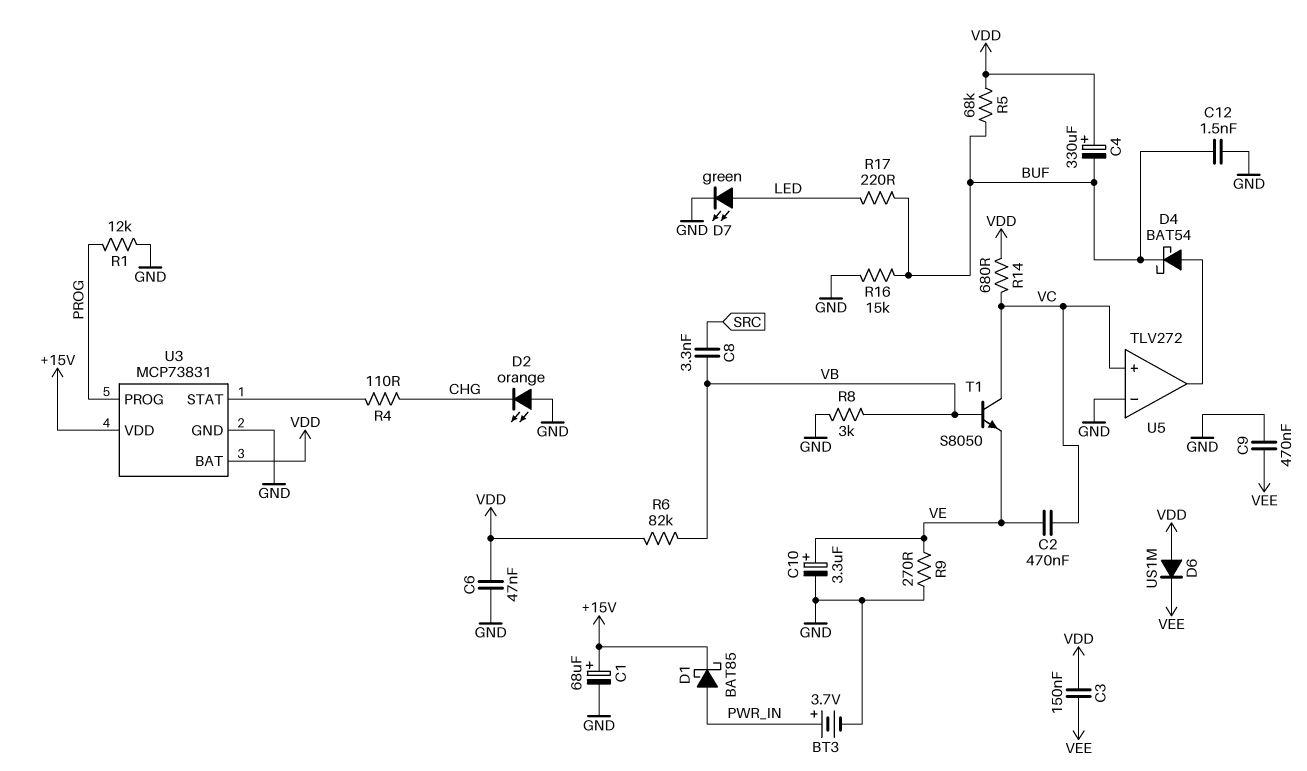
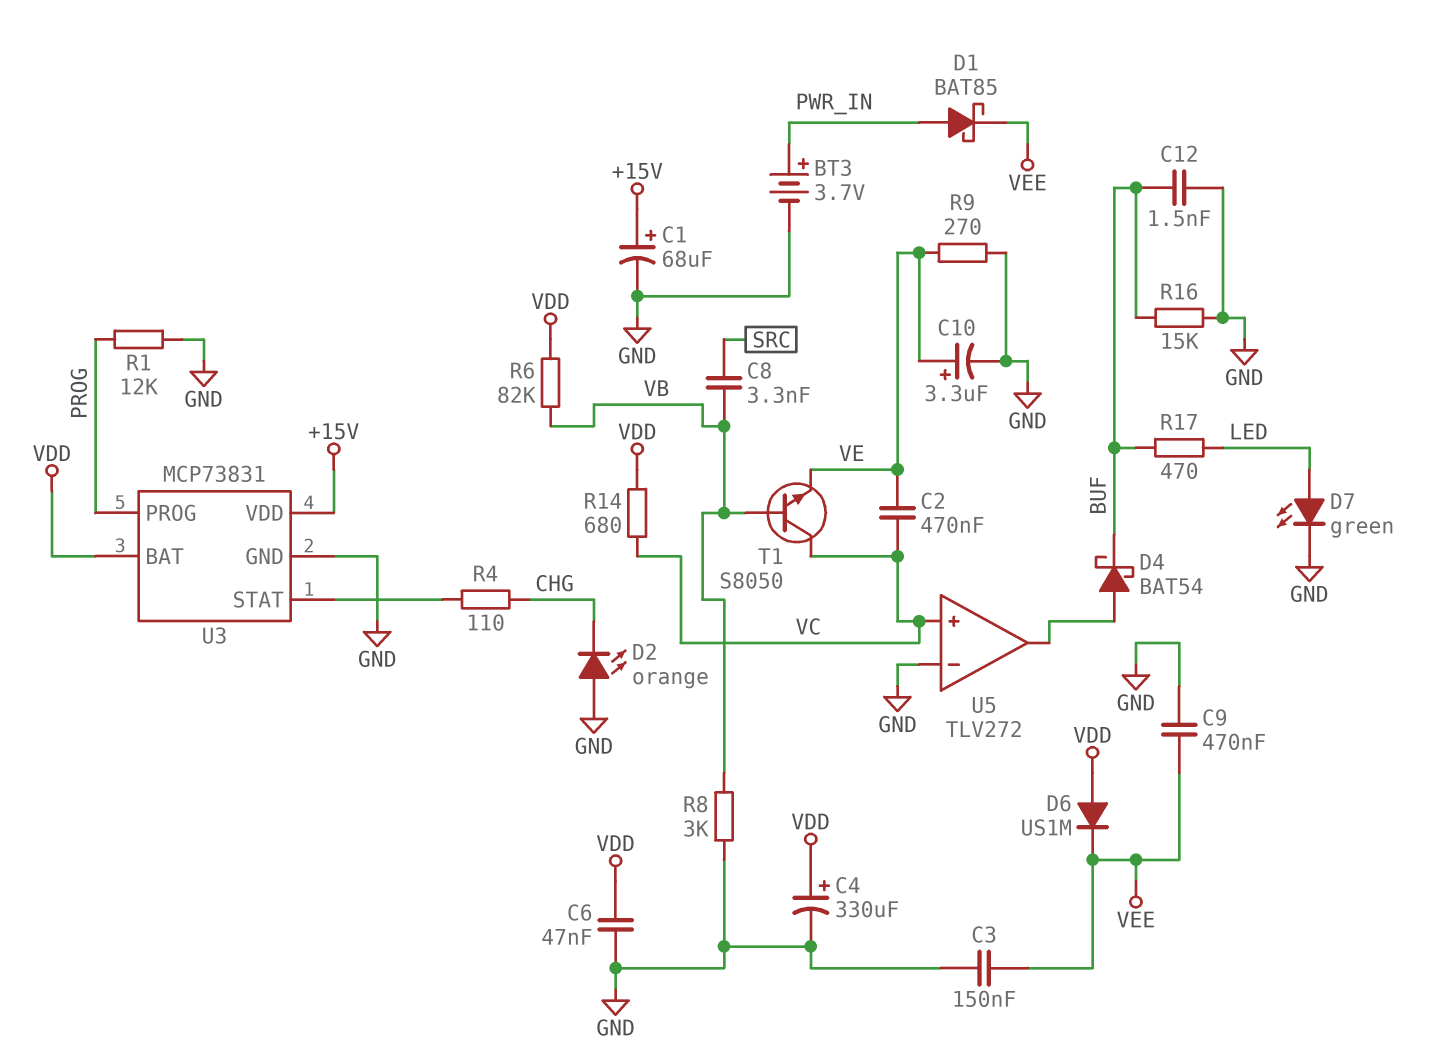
C3: 150nF (VDD, VEE) -> 150nF (GND, VEE)
C4: 330uF (plus VDD, minus BUF) -> 330uF (plus VDD, minus GND)
D1: schottky BAT85 (A PWR_IN, K +15V) -> schottky BAT85 (A PWR_IN, K VEE)
R5: 68k (BUF, VDD) -> none
R17: 220 (BUF, LED) -> 470 (BUF, LED)

